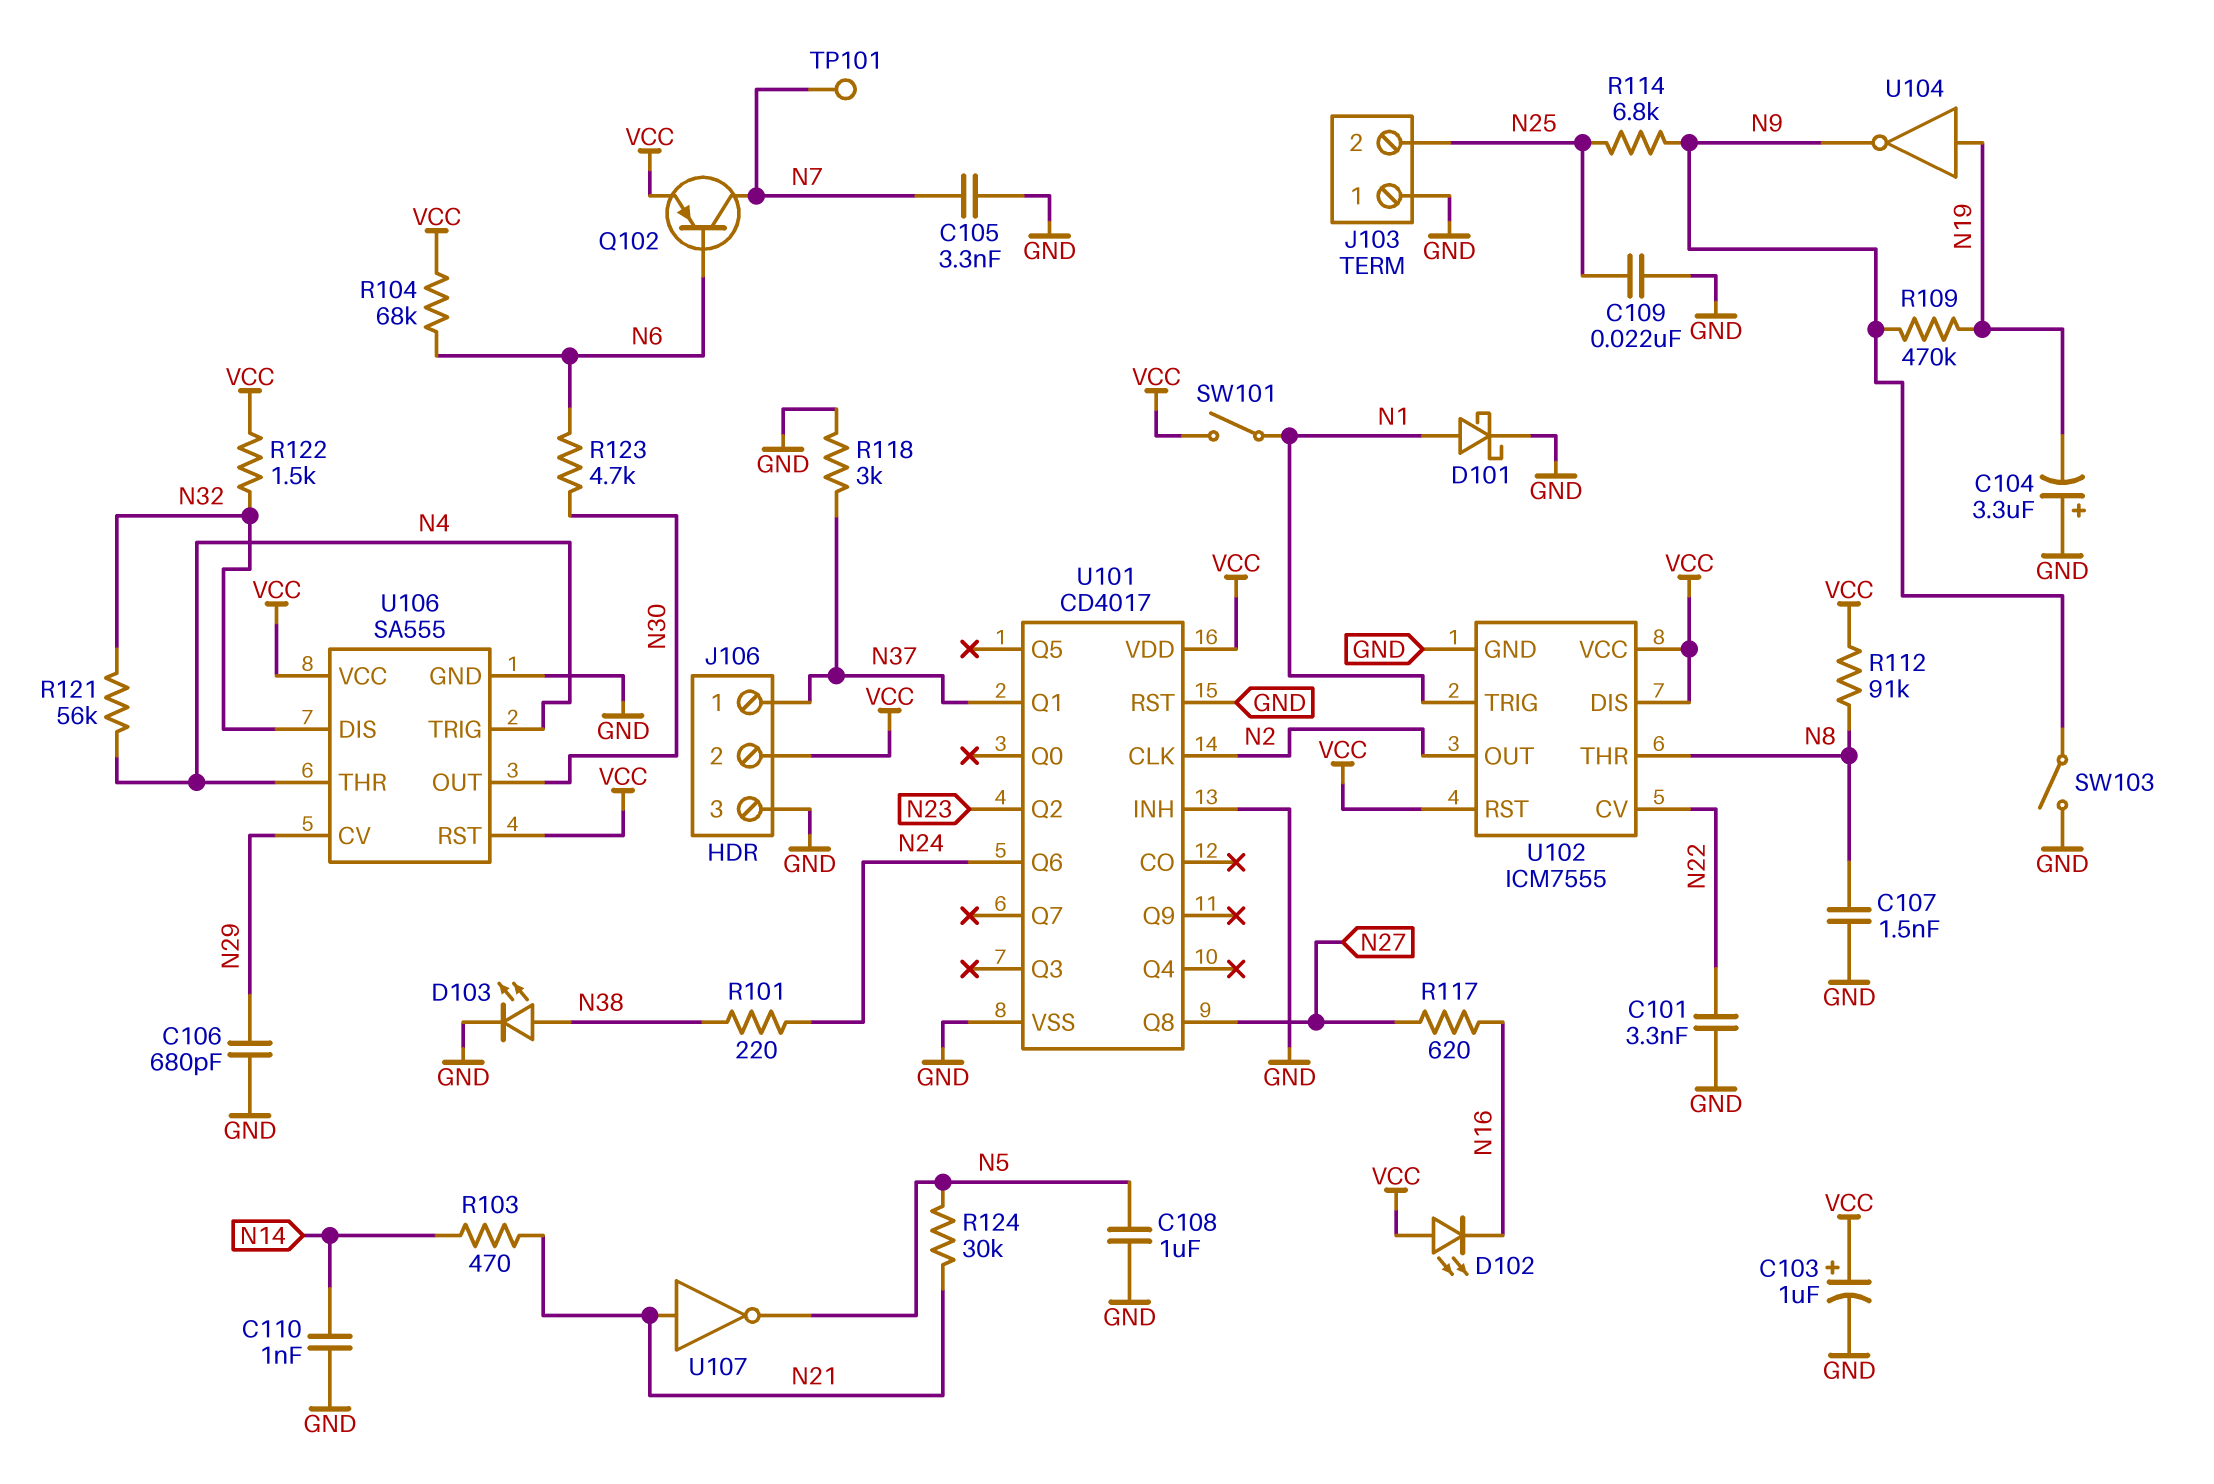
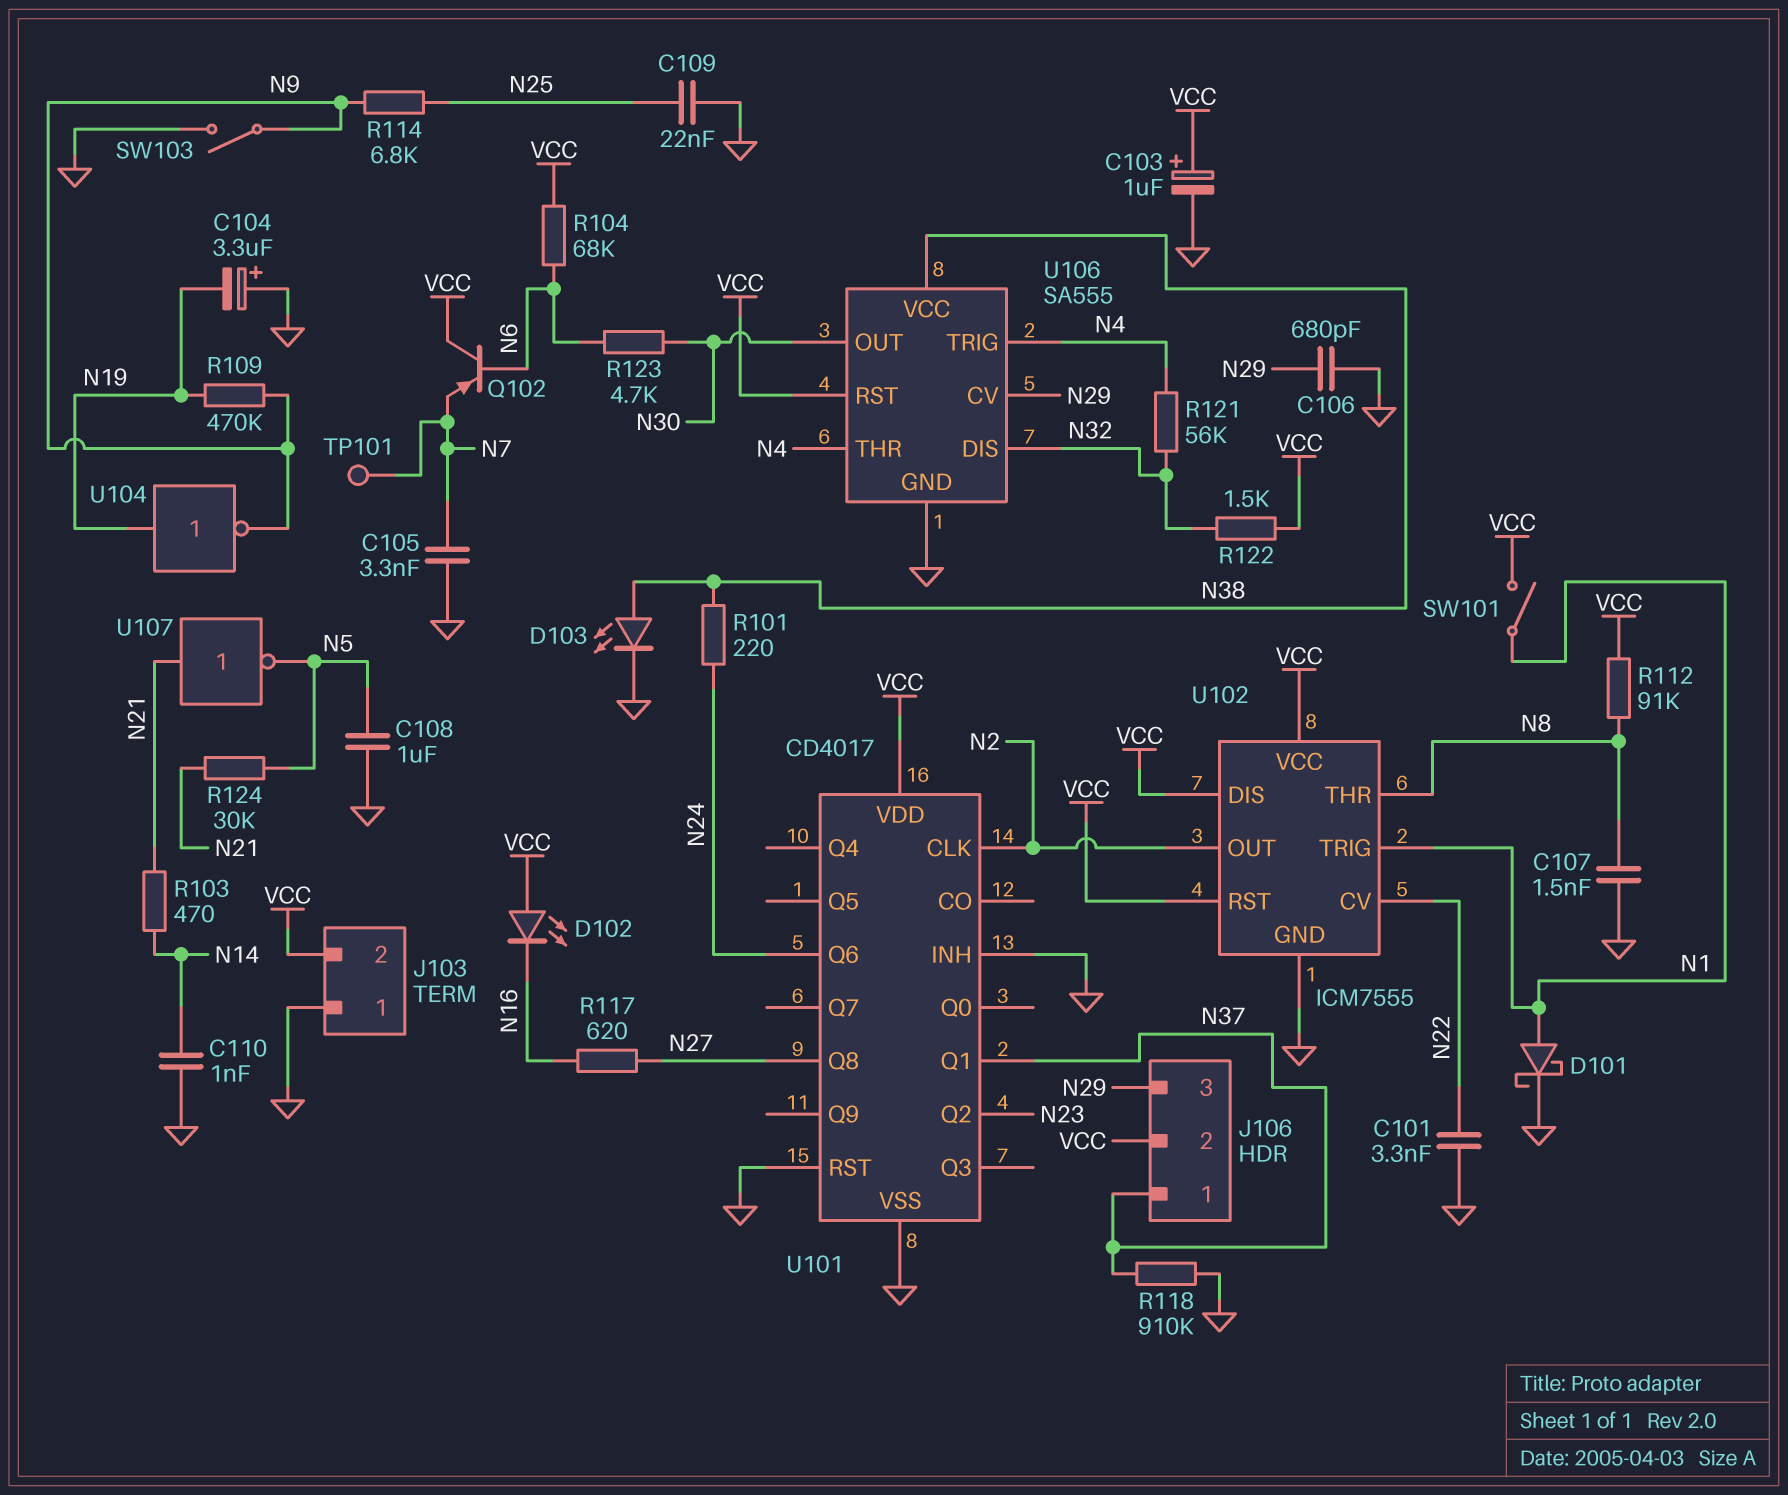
J103 pin 2: N25 -> VCC
J106 pin 3: GND -> N29
Q102: PNP (B N6, C N7, E VCC) -> PNP (B N6, C VCC, E N7)
R118: 3k (GND, N37) -> 910k (GND, N37)
U106 pin VCC: VCC -> N38

